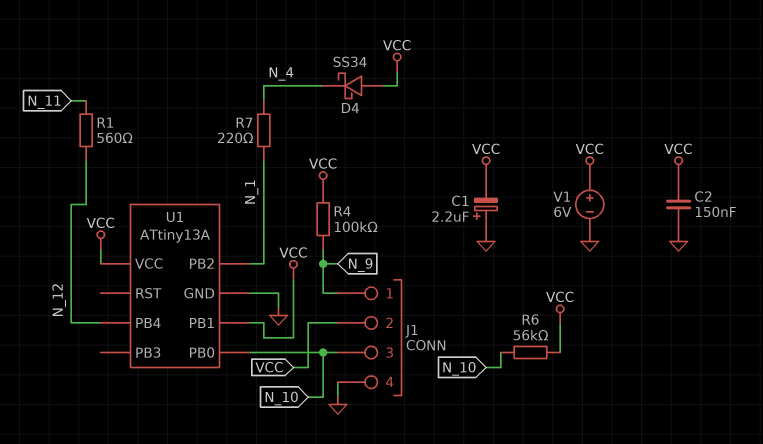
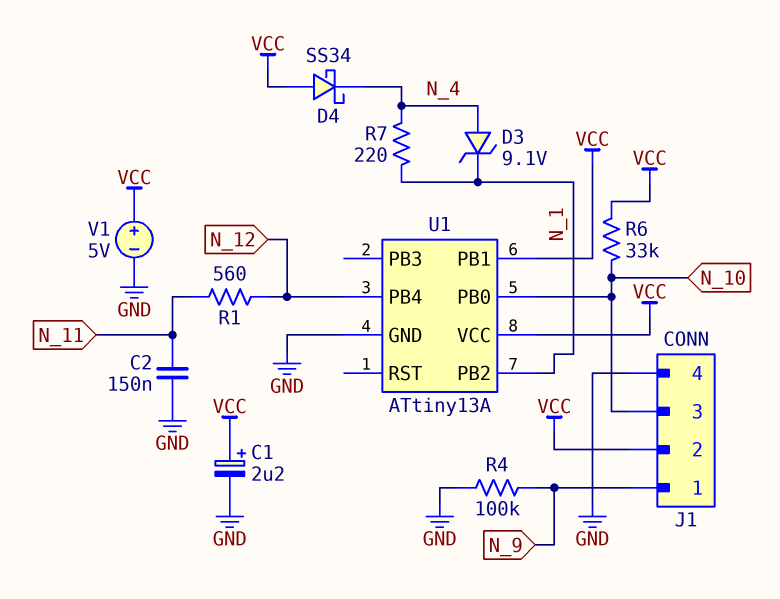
C1: 2.2uF (plus GND, minus VCC) -> 2.2uF (plus VCC, minus GND)
C2: 150nF (GND, VCC) -> 150nF (GND, N_11)
D3: none -> zener 9.1V (A N_4, K N_1)
R4: 100k (N_9, VCC) -> 100k (GND, N_9)
R6: 56k (N_10, VCC) -> 33k (N_10, VCC)
V1: 6V (plus VCC, minus GND) -> 5V (plus VCC, minus GND)

